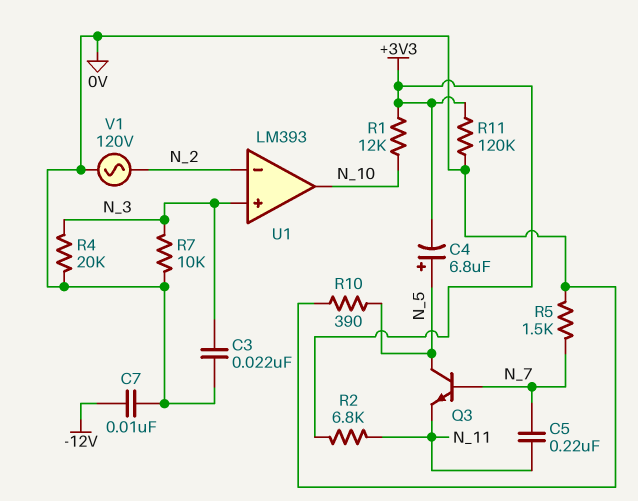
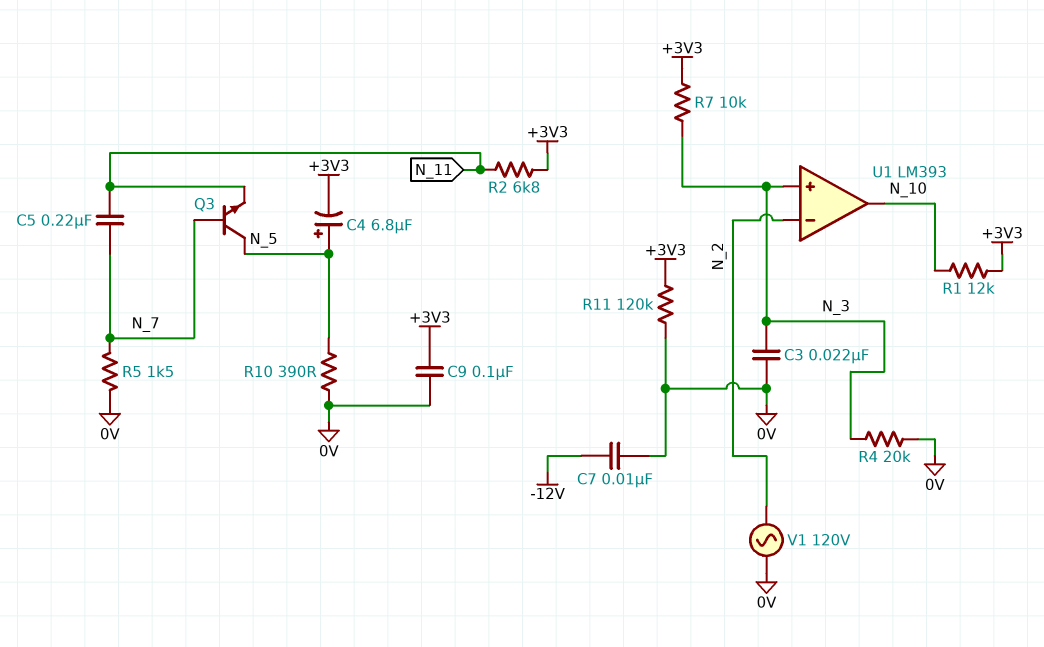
C9: none -> 100nF (+3V3, 0V)
R7: 10k (0V, N_3) -> 10k (+3V3, N_3)

